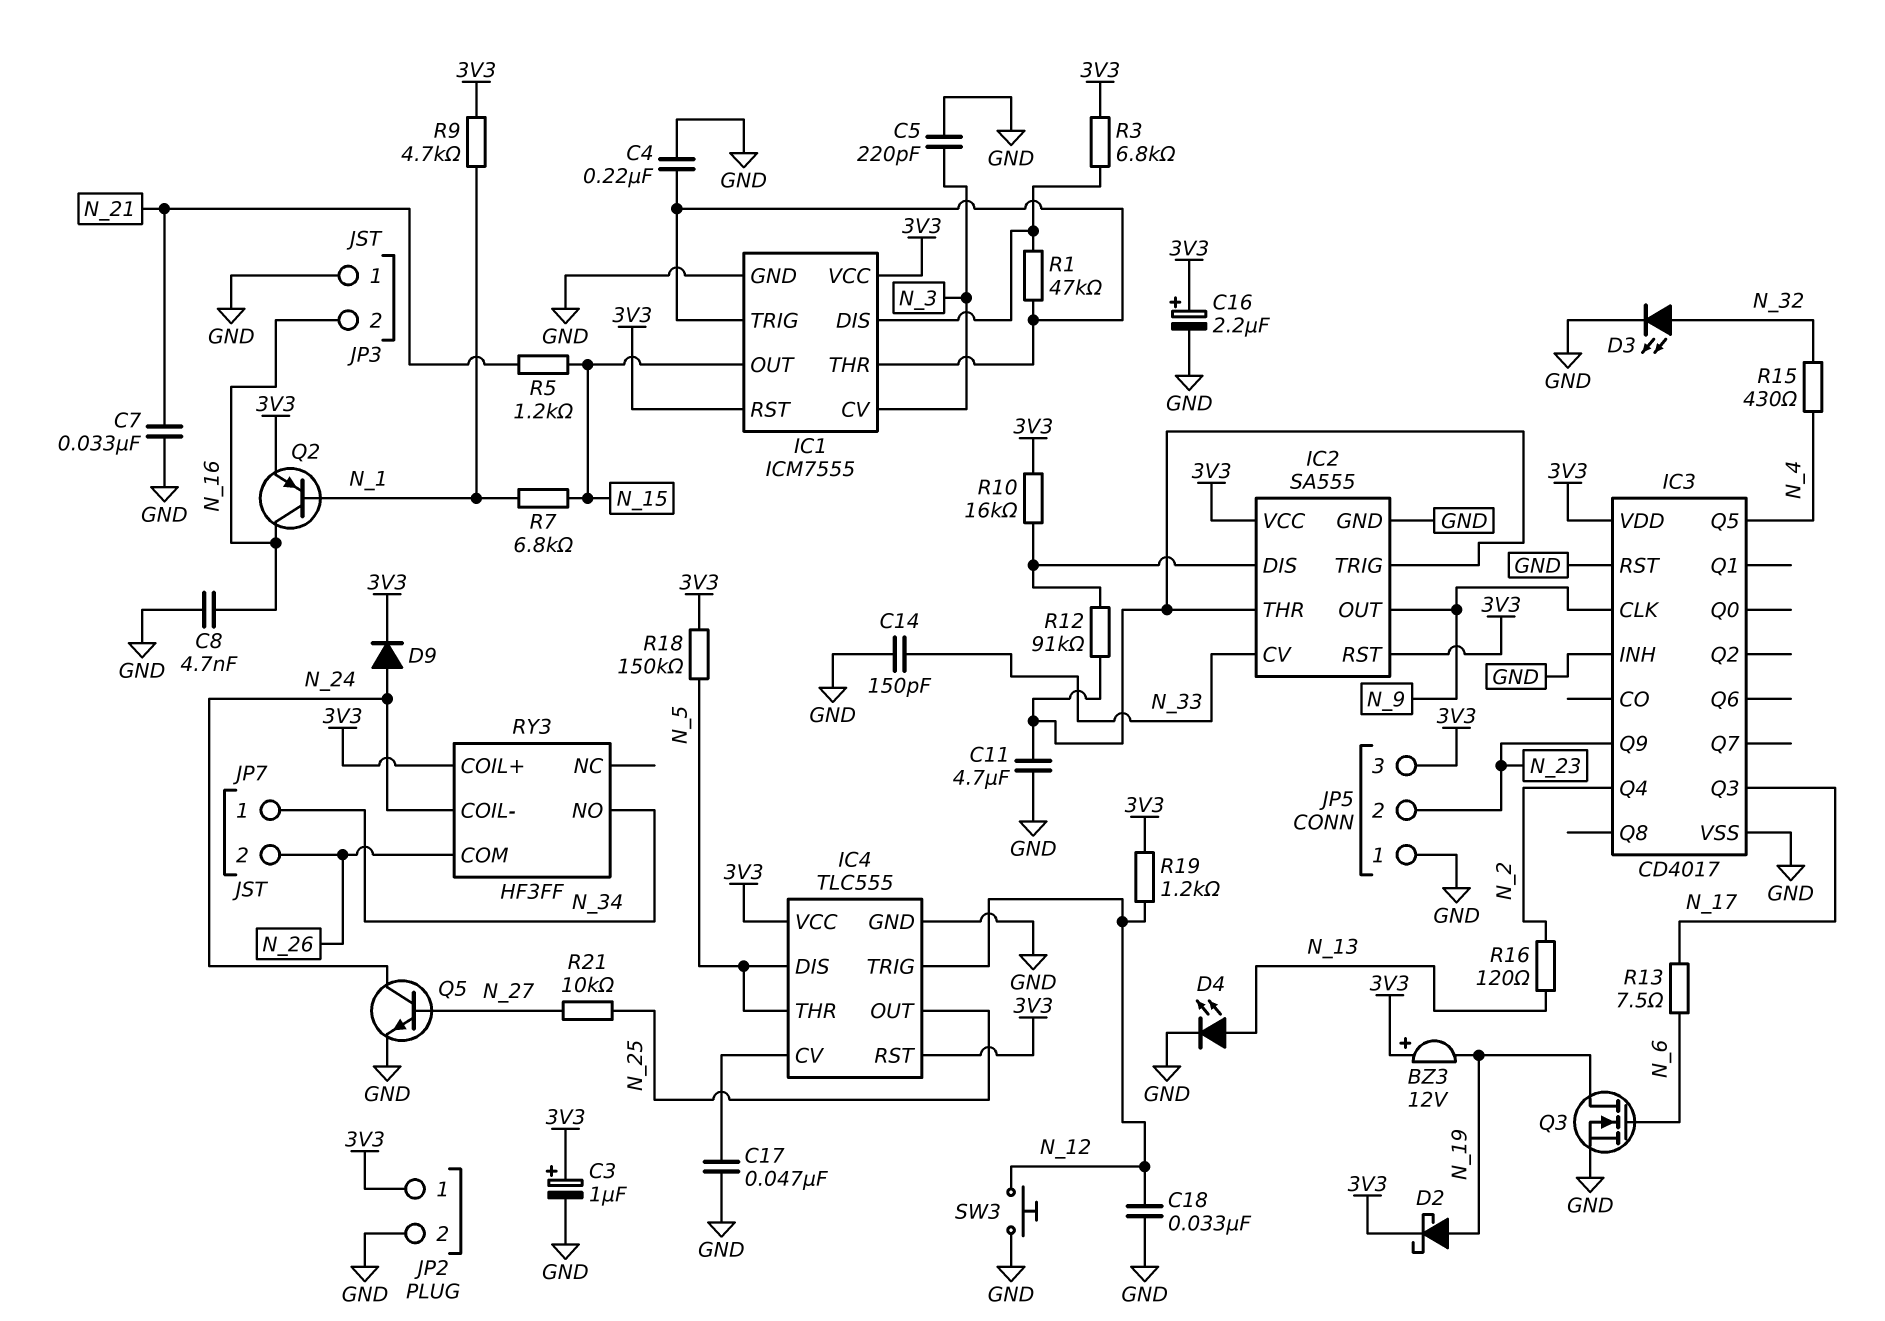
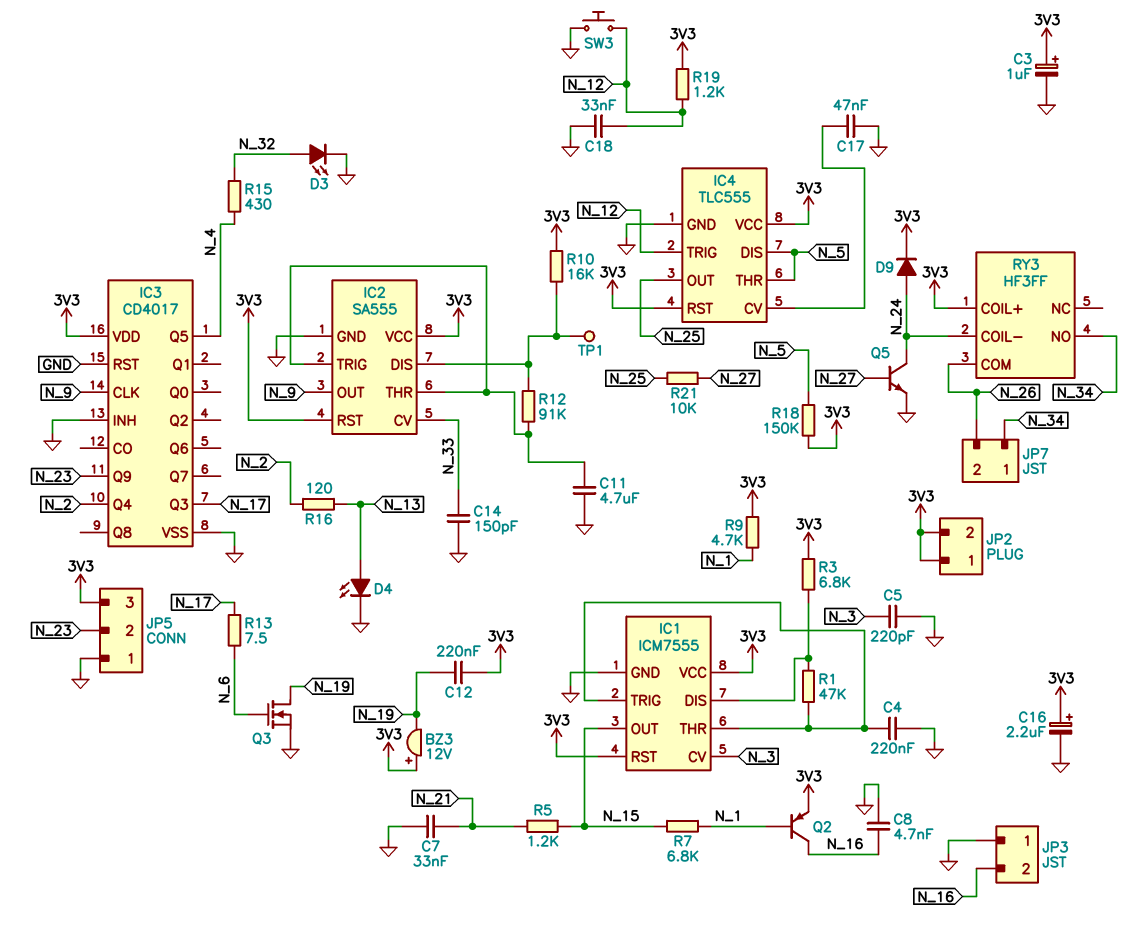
C12: none -> 220nF (3V3, N_19)
D2: schottky (A N_19, K 3V3) -> none
JP2 pin 2: GND -> 3V3
TP1: none -> test point (IC2/DIS)

